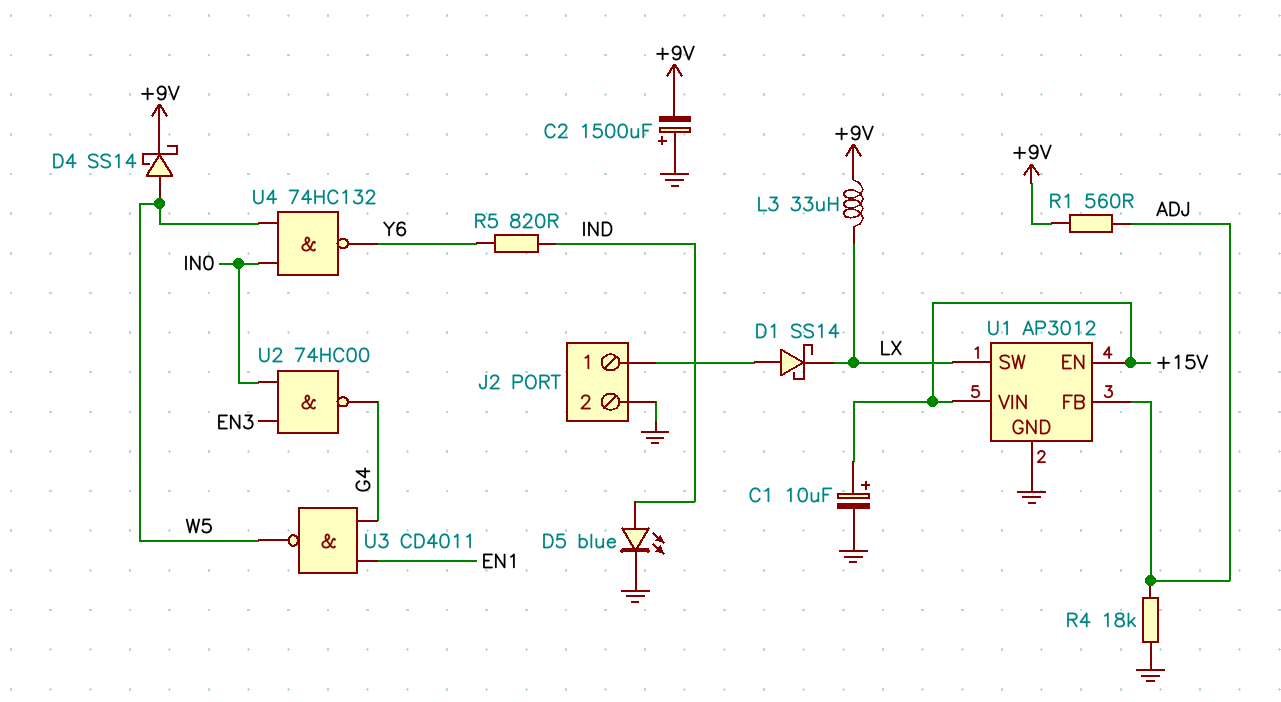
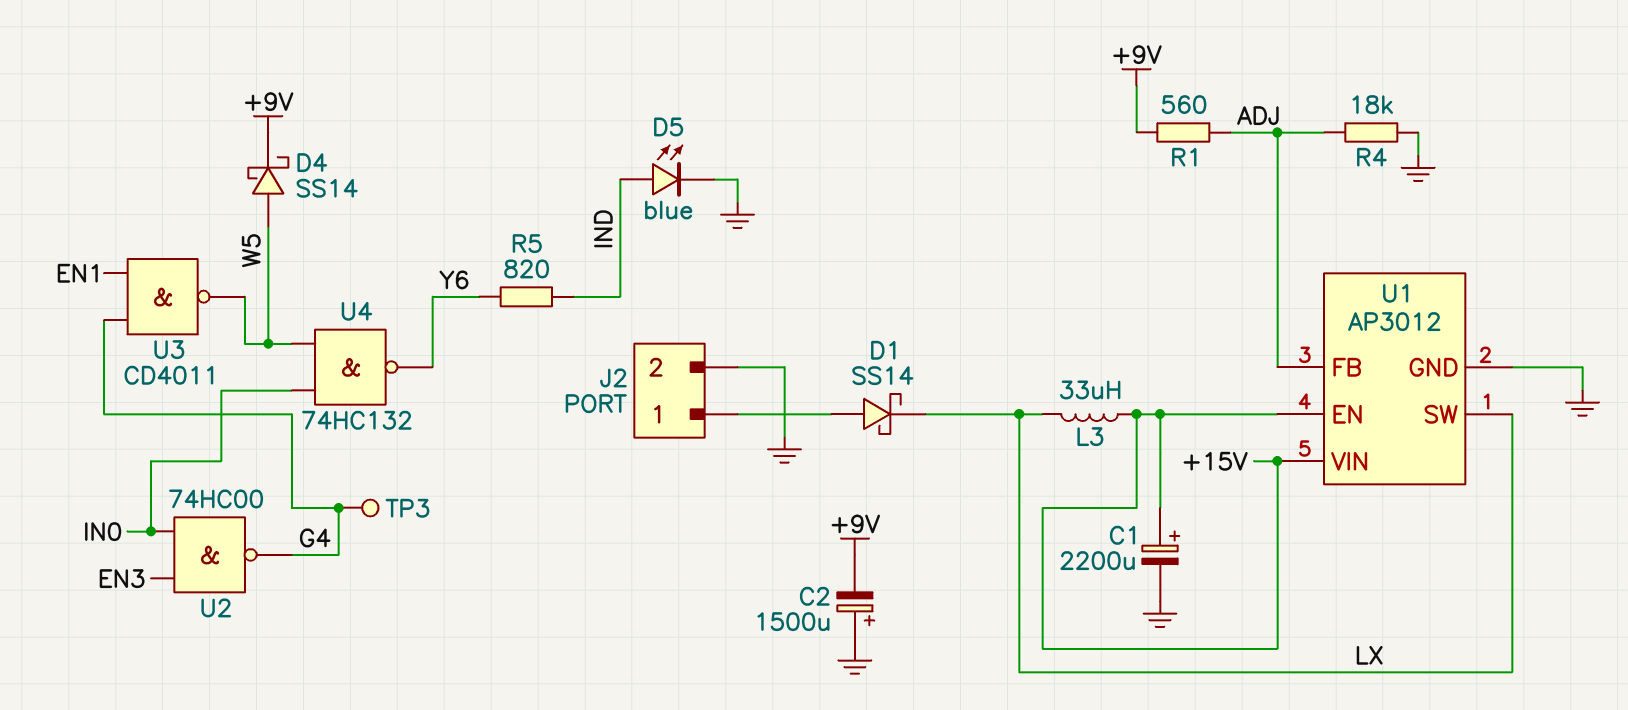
C1: 10uF (plus +15V, minus GND) -> 2200uF (plus +15V, minus GND)
L3: 33uH (+9V, LX) -> 33uH (+15V, LX)
TP3: none -> test point (G4)

